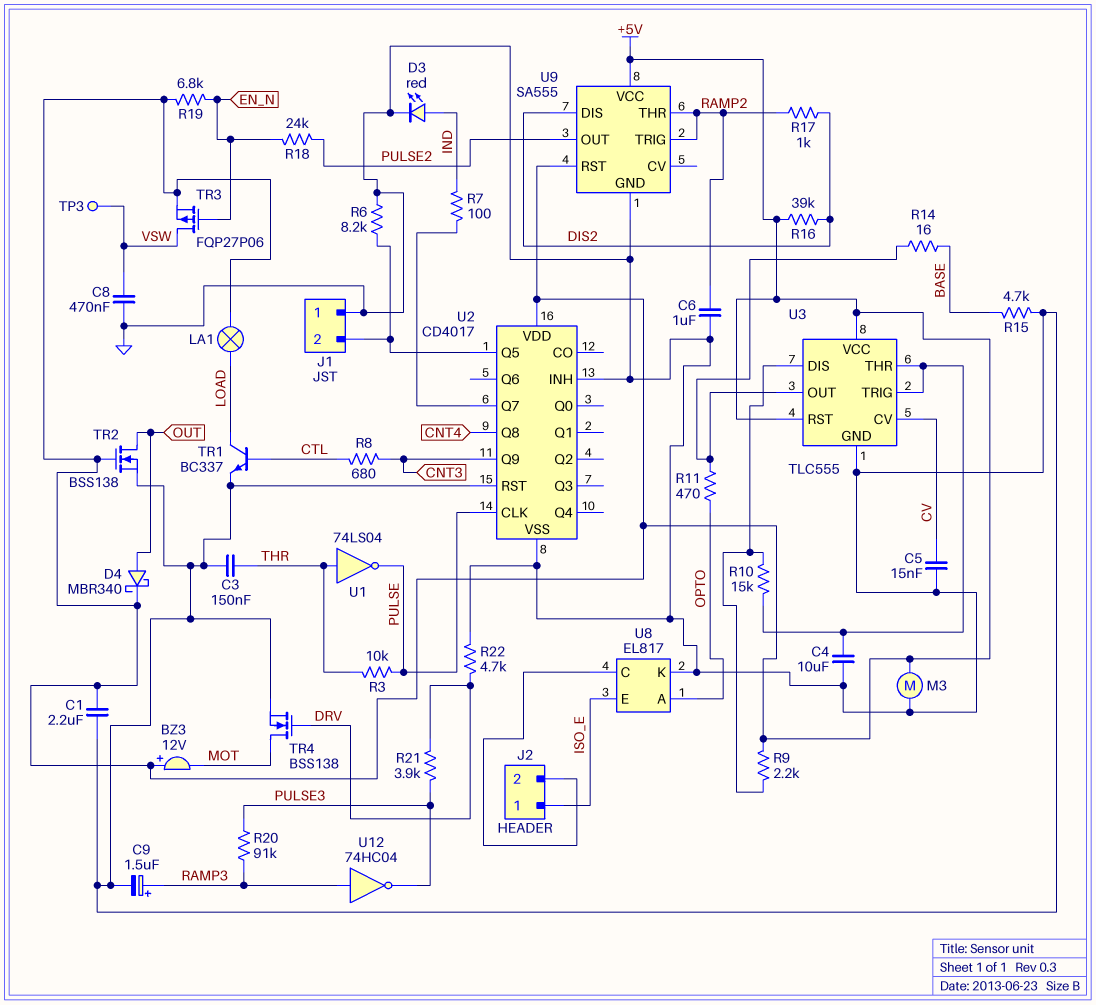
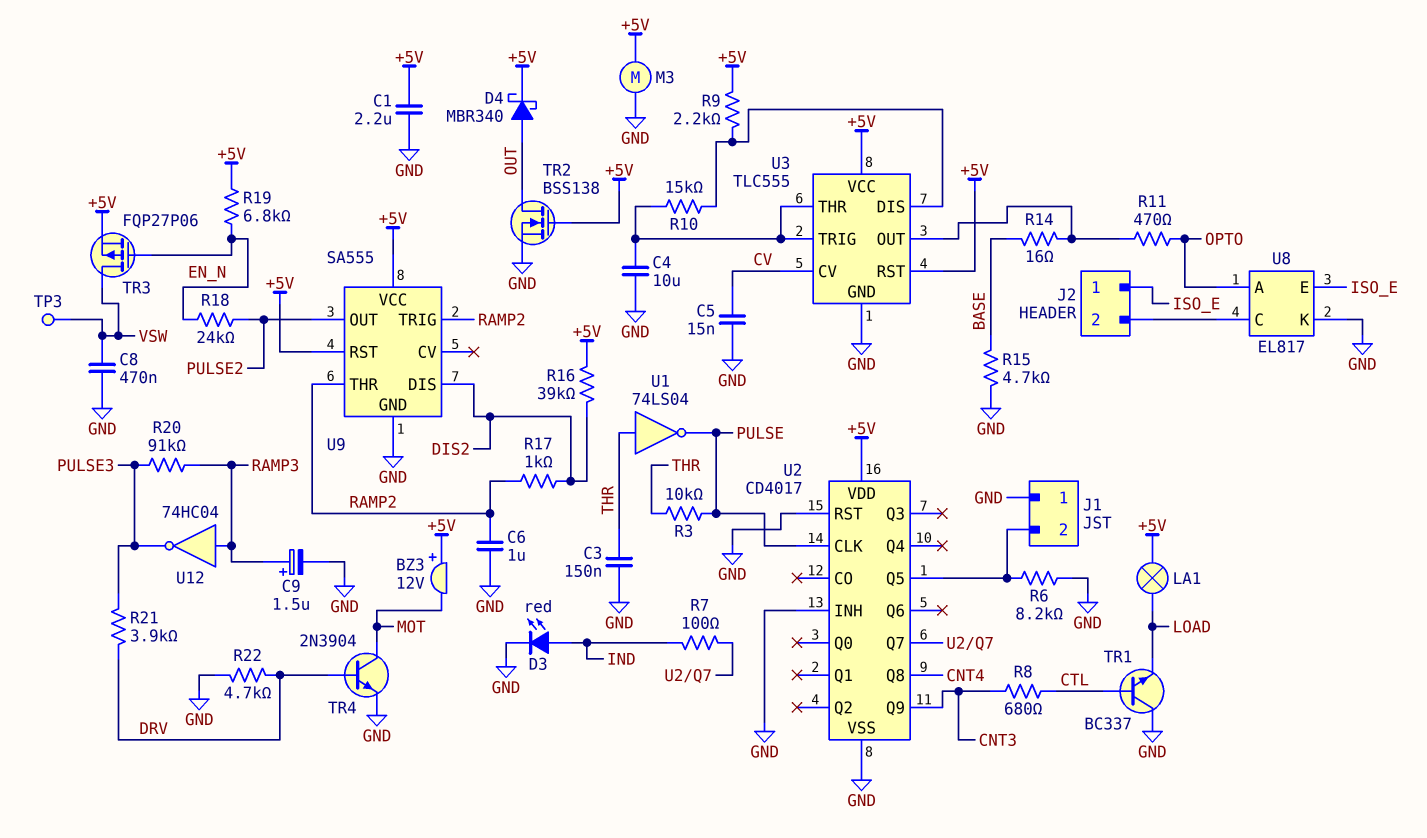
TR1: NPN BC337 (B CTL, C LOAD, E GND) -> NPN BC337 (B CTL, C GND, E LOAD)
TR4: NMOS BSS138 (G DRV, D MOT, S GND) -> NPN 2N3904 (B DRV, C MOT, E GND)

